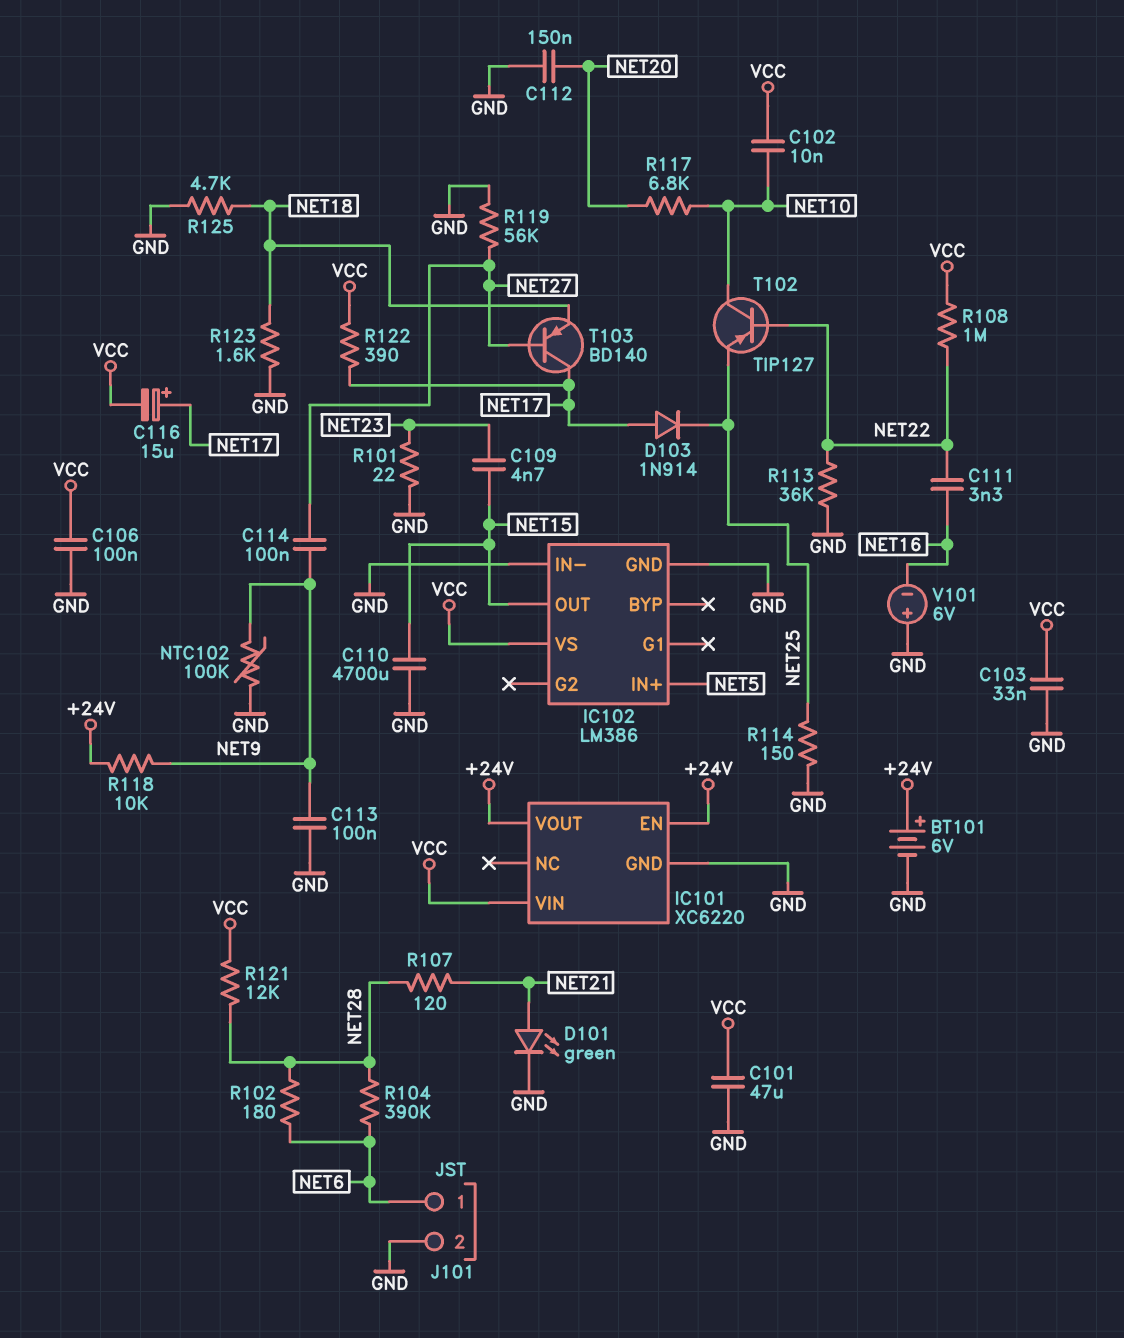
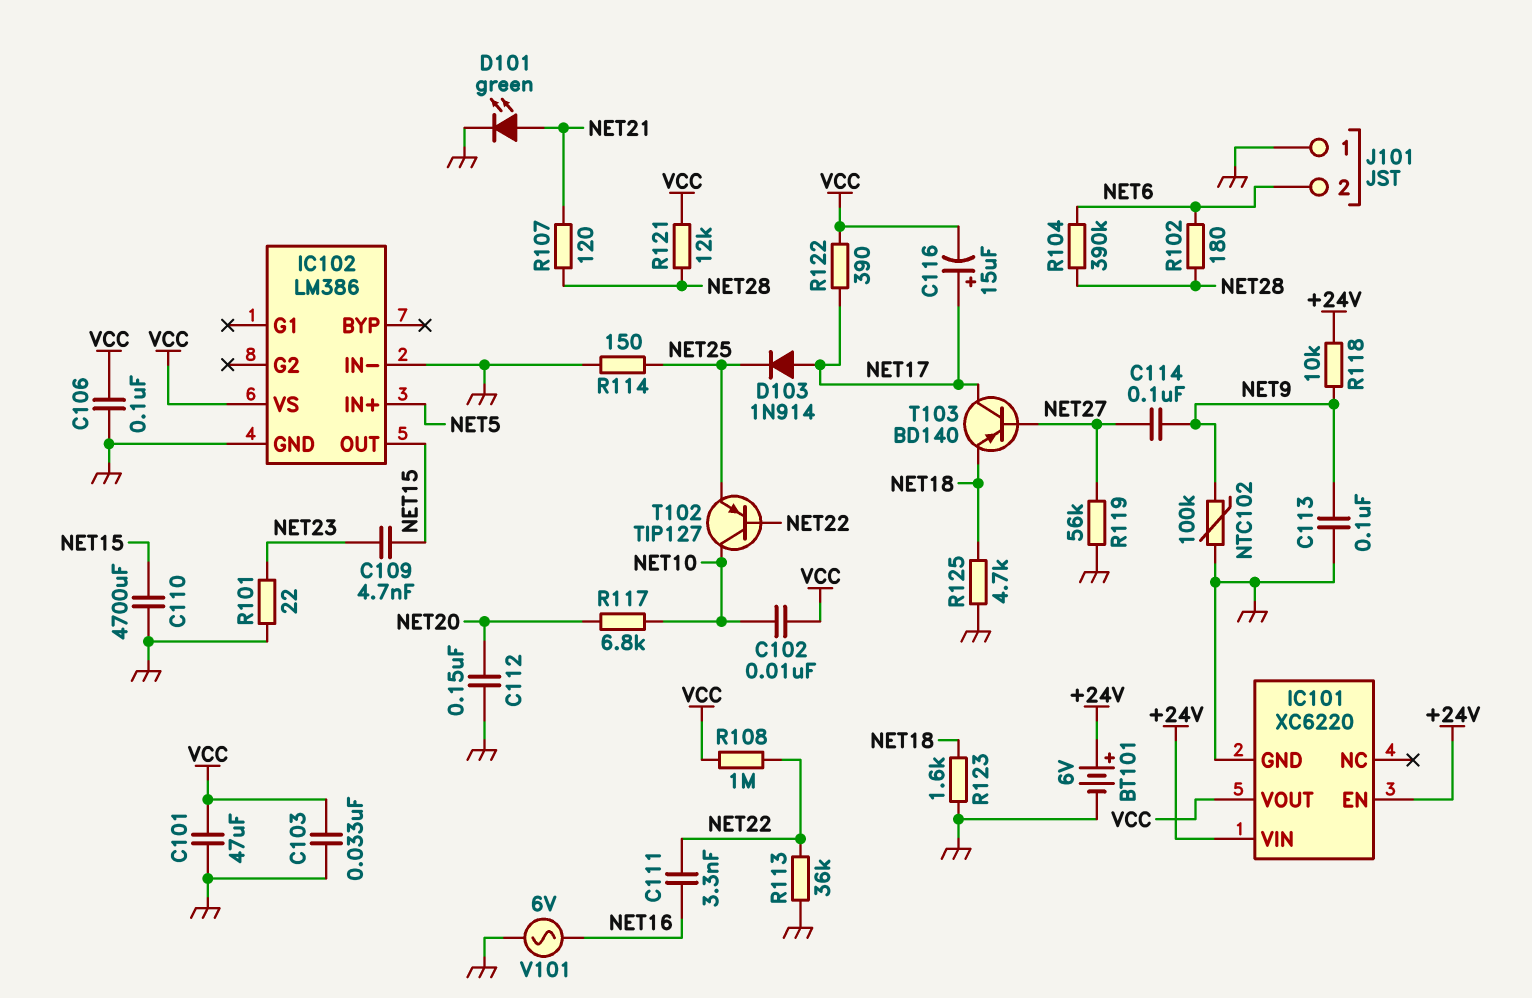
IC101 pin VIN: VCC -> +24V
IC101 pin VOUT: +24V -> VCC
J101 pin 1: NET6 -> GND
J101 pin 2: GND -> NET6
V101: 6V (plus GND, minus NET16) -> AC 6V (GND, NET16)

